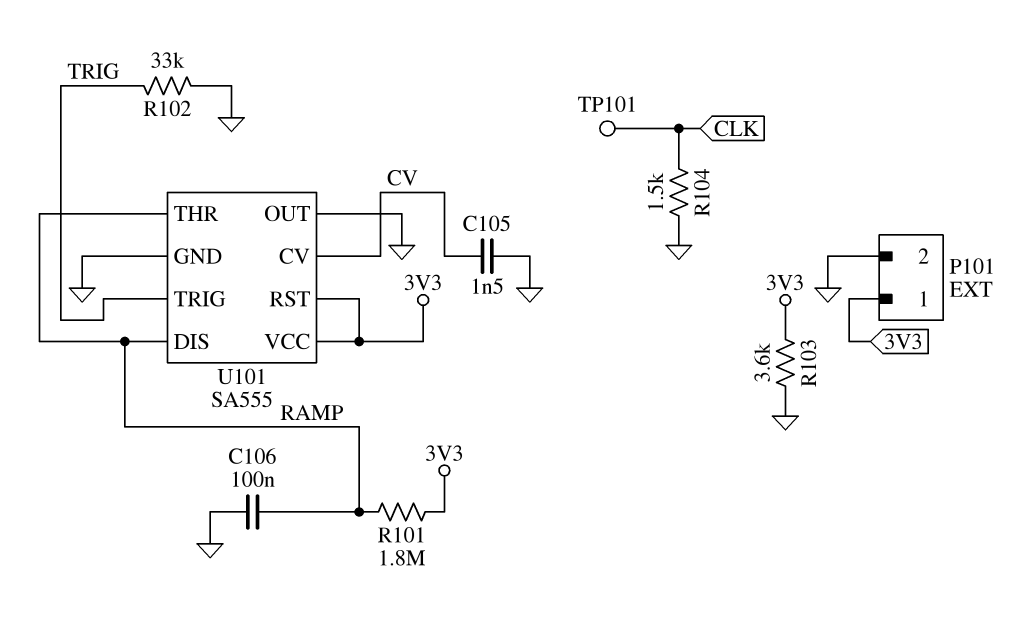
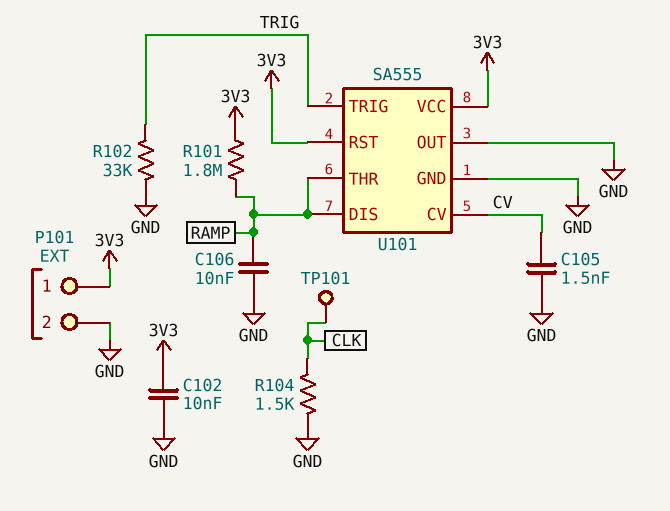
C102: none -> 10nF (3V3, GND)
C106: 100nF (GND, RAMP) -> 10nF (GND, RAMP)
R103: 3.6k (3V3, GND) -> none

